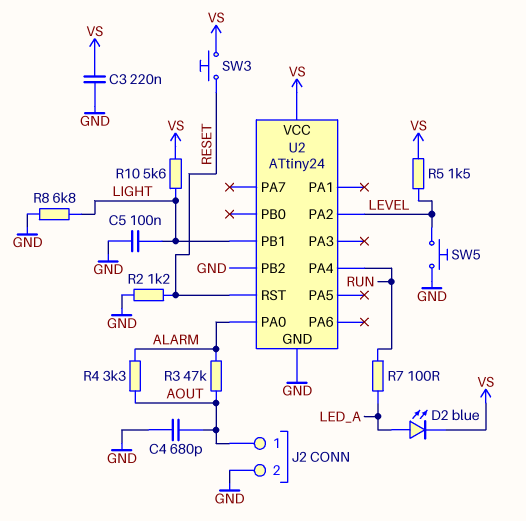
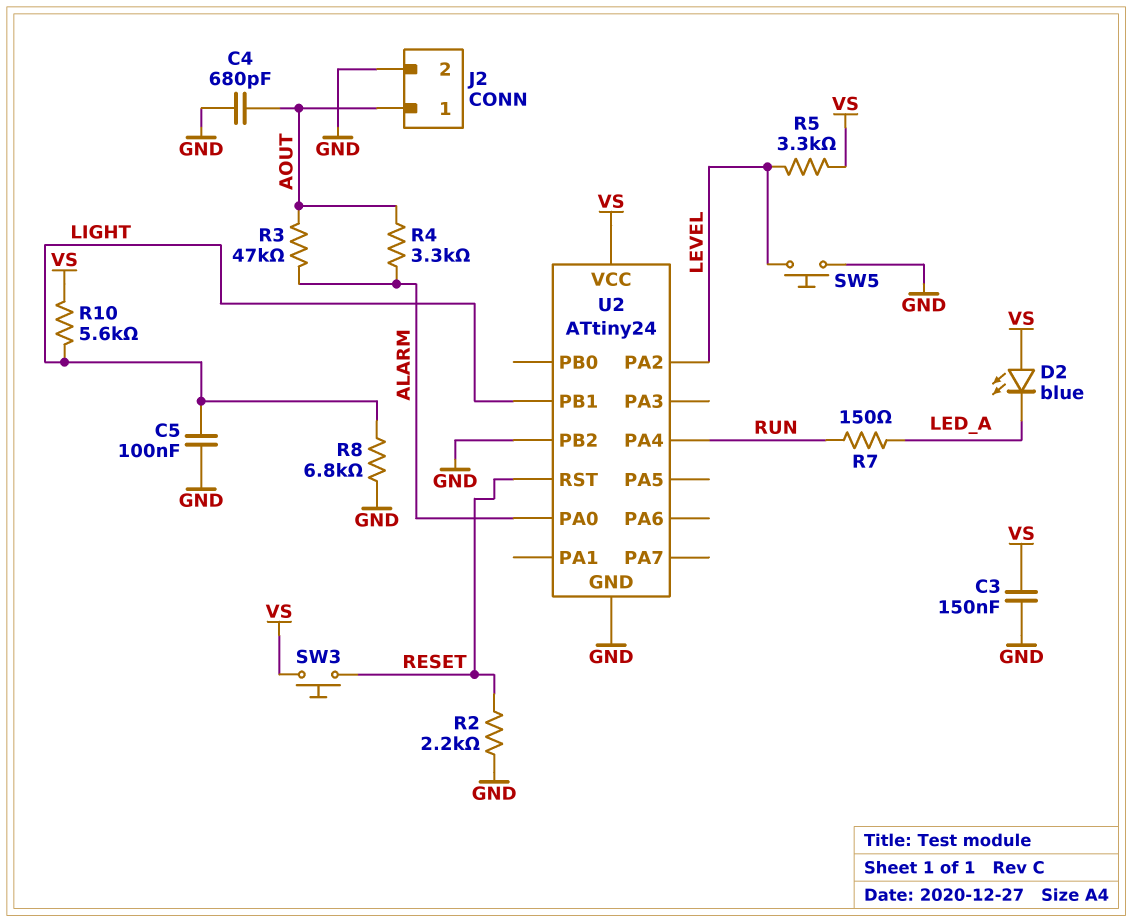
C3: 220nF (GND, VS) -> 150nF (GND, VS)
D2: LED blue (A LED_A, K VS) -> LED blue (A VS, K LED_A)
R2: 1.2k (GND, RESET) -> 2.2k (GND, RESET)
R5: 1.5k (LEVEL, VS) -> 3.3k (LEVEL, VS)
R7: 100 (LED_A, RUN) -> 150 (LED_A, RUN)

